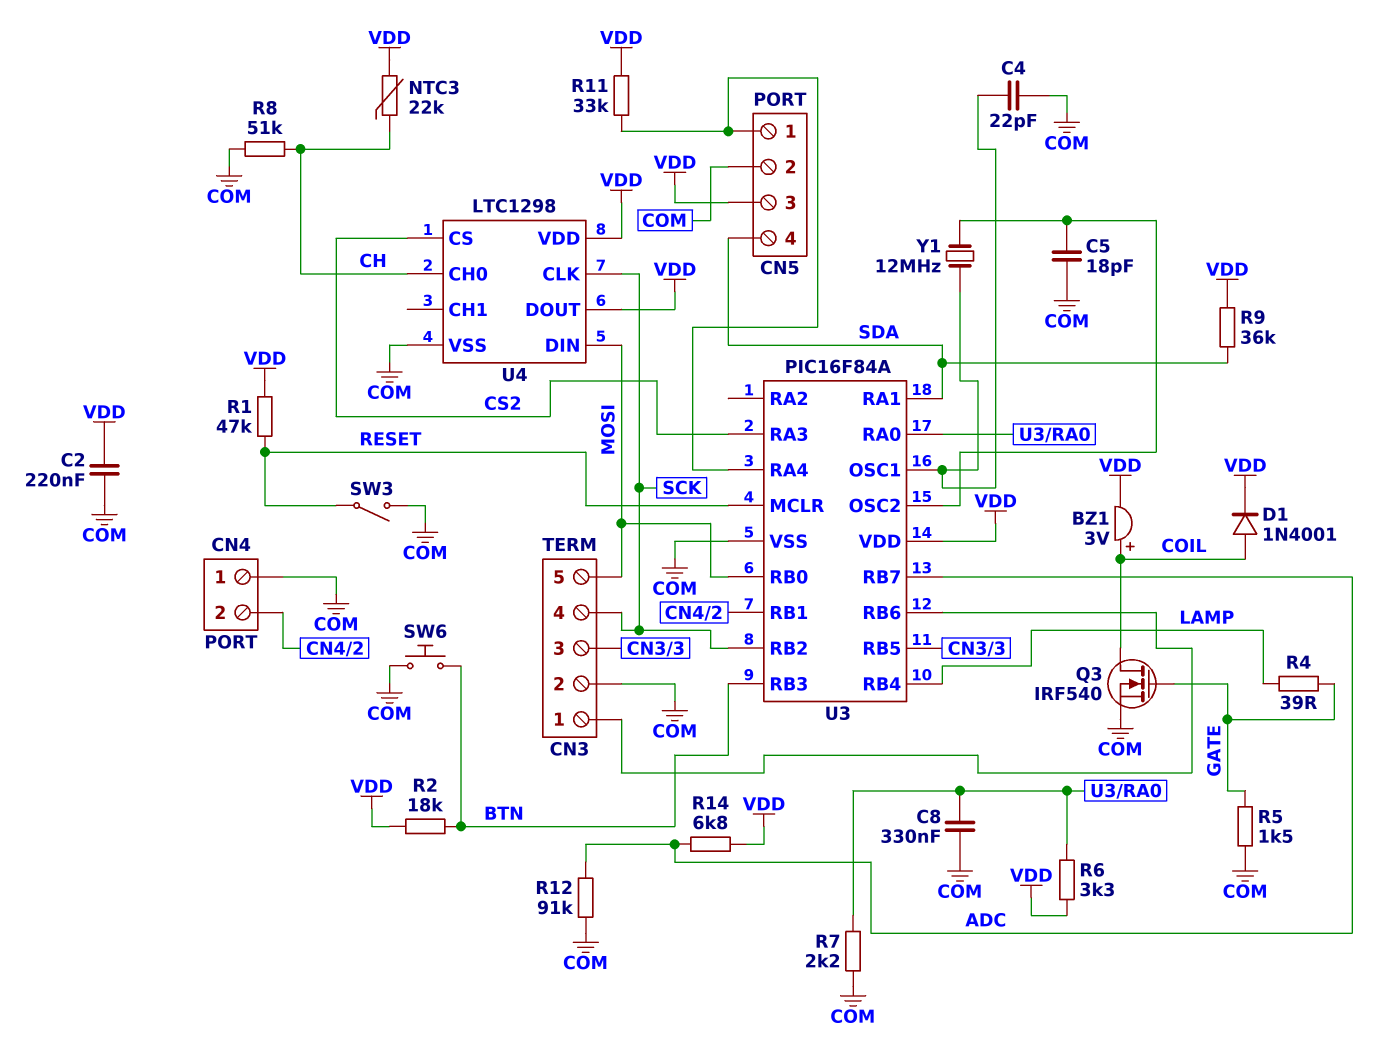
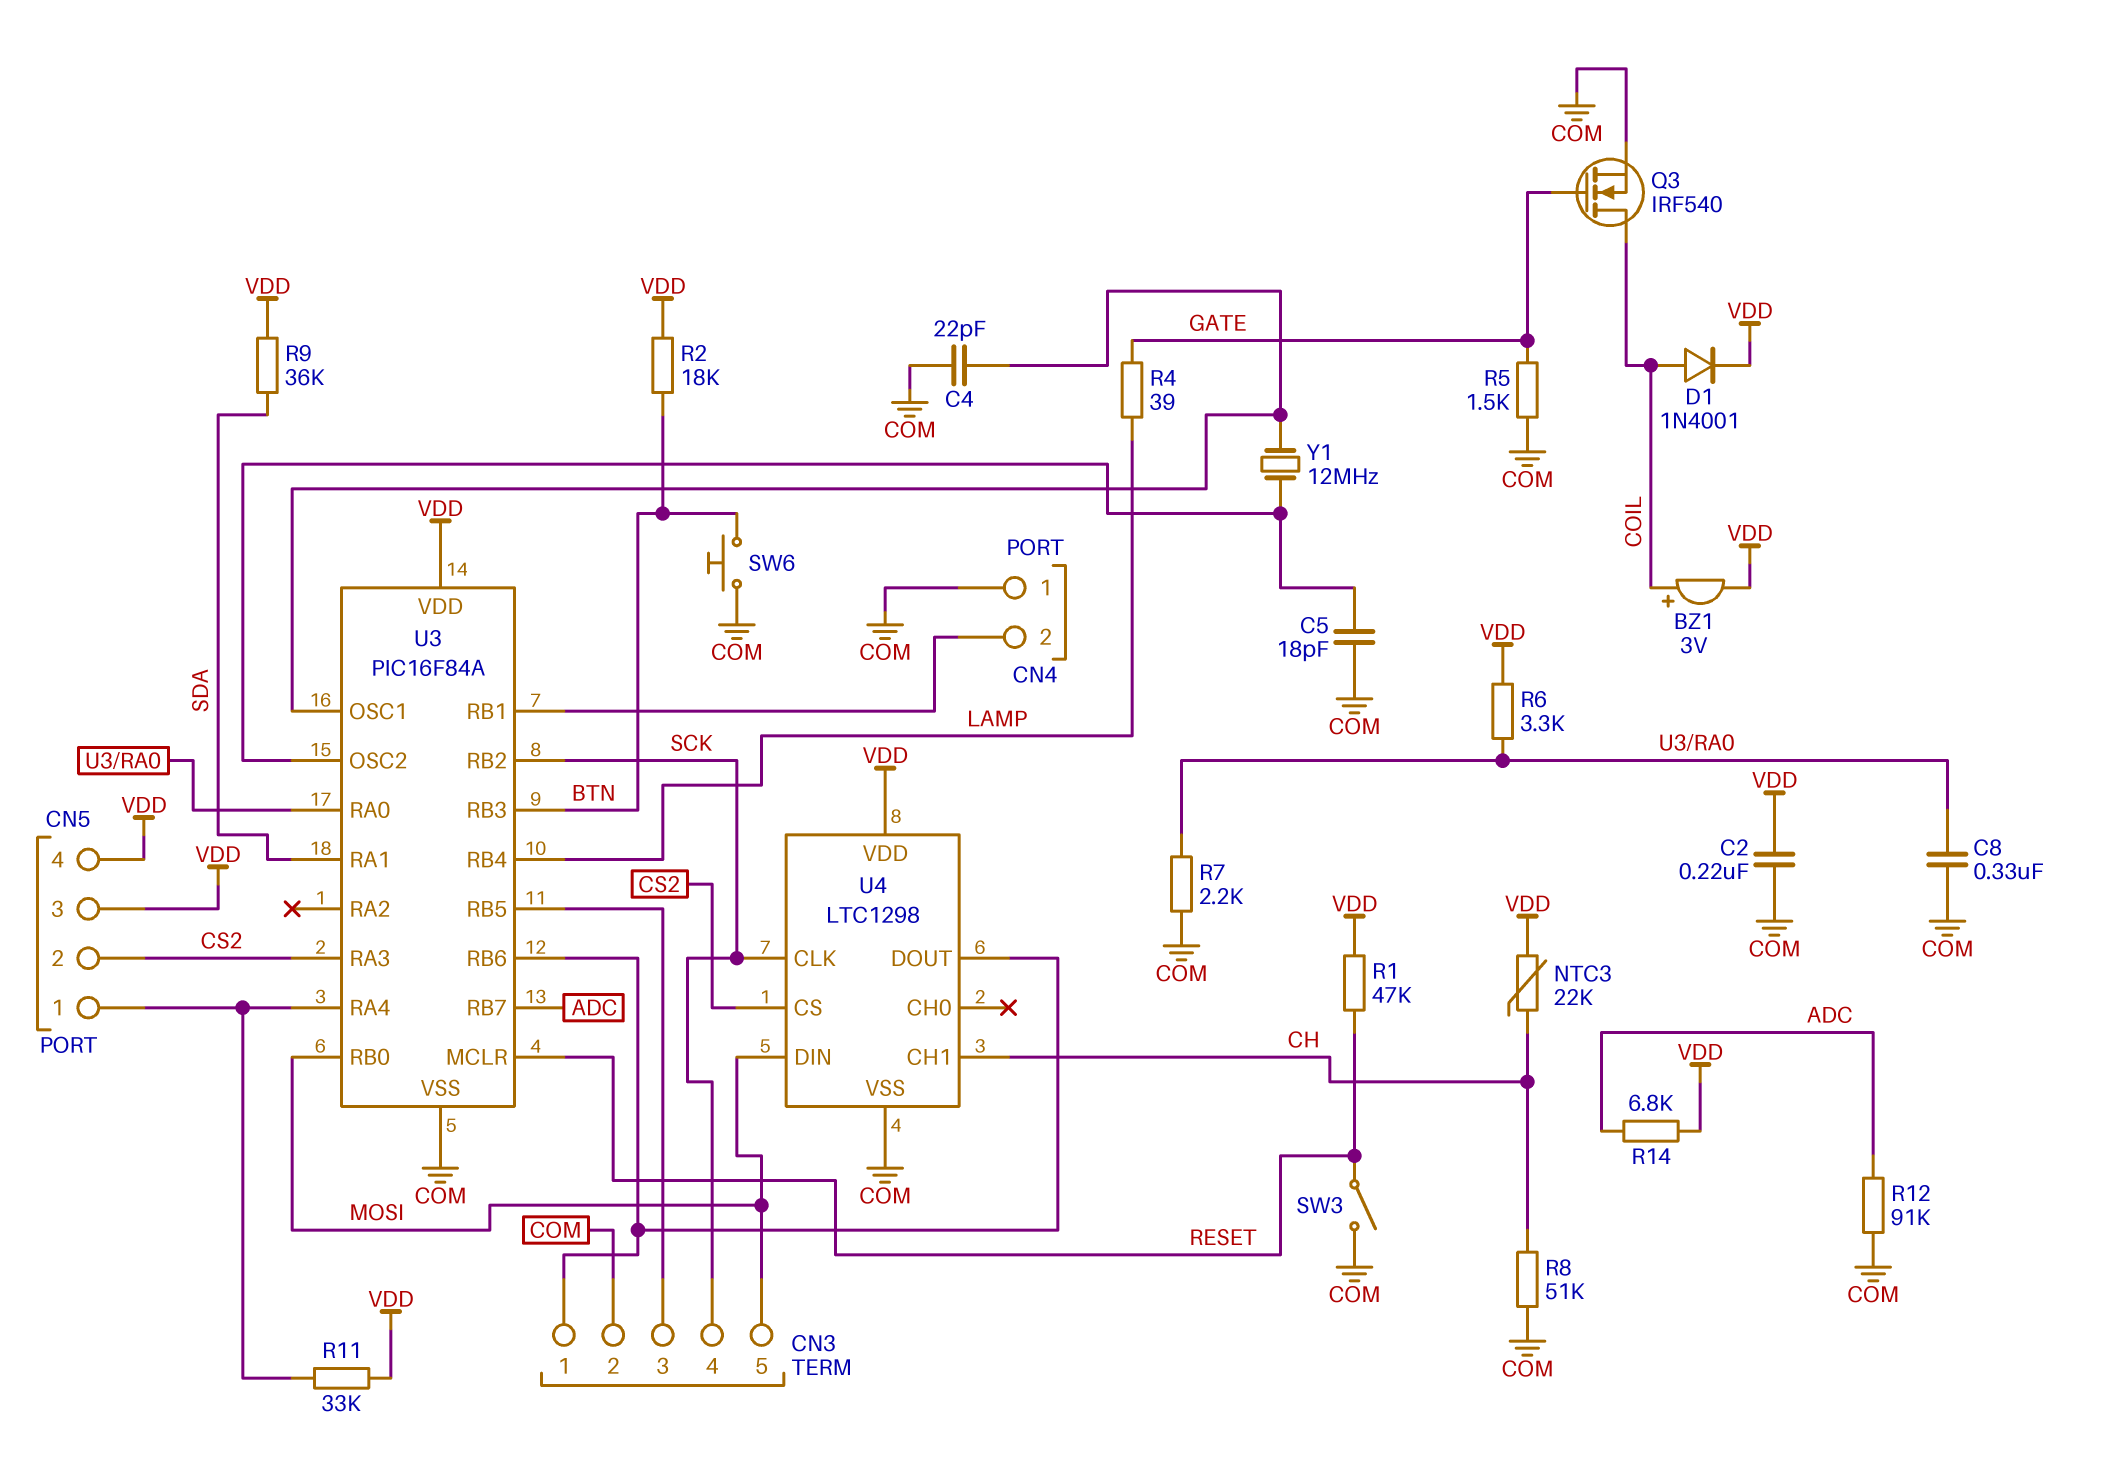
CN5 pin 2: COM -> CS2
CN5 pin 4: SDA -> VDD
U4 pin CH0: CH -> none
U4 pin CH1: none -> CH
U4 pin DOUT: VDD -> CN3/1

